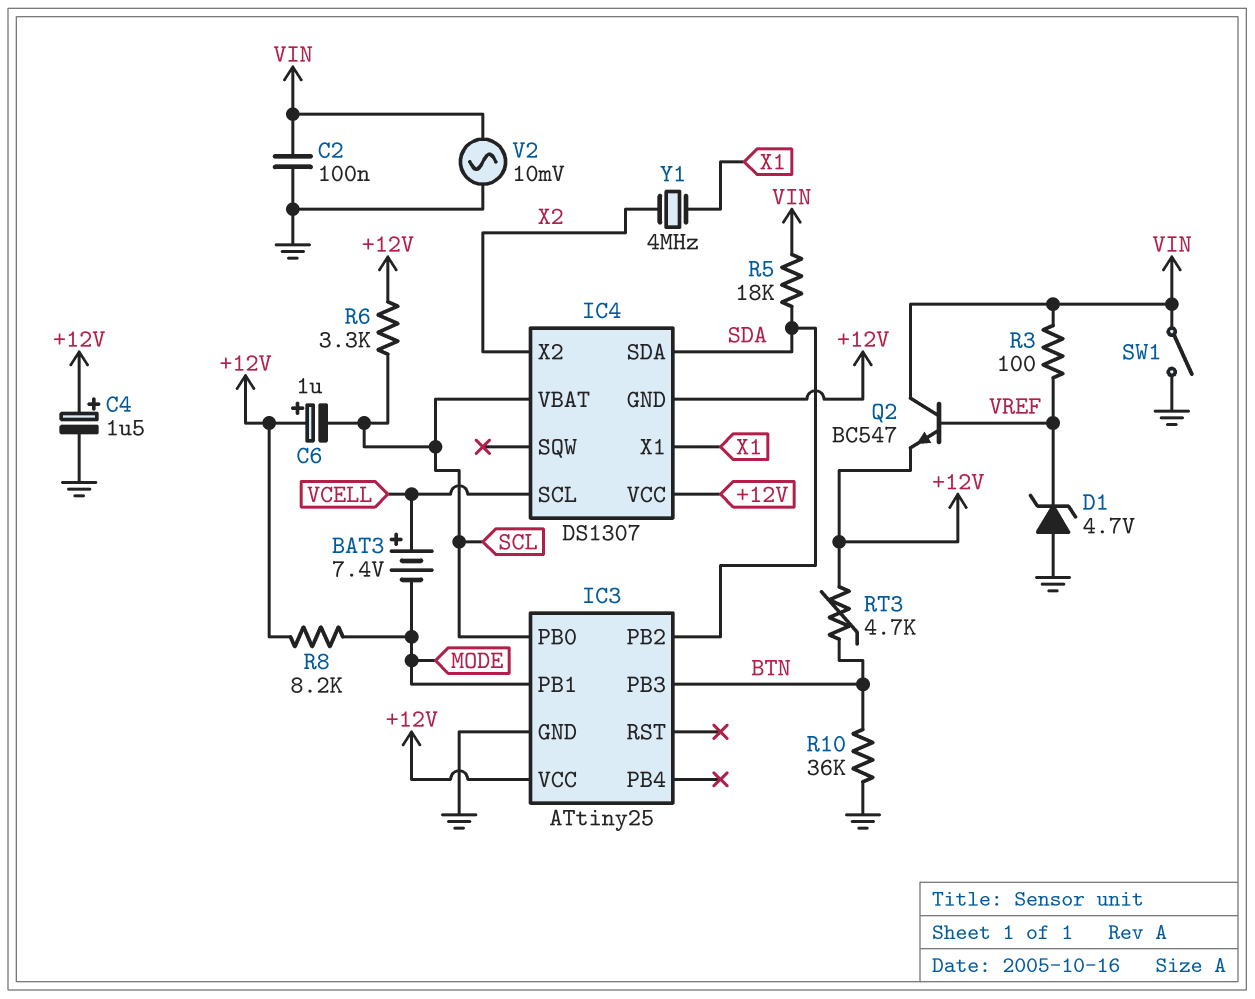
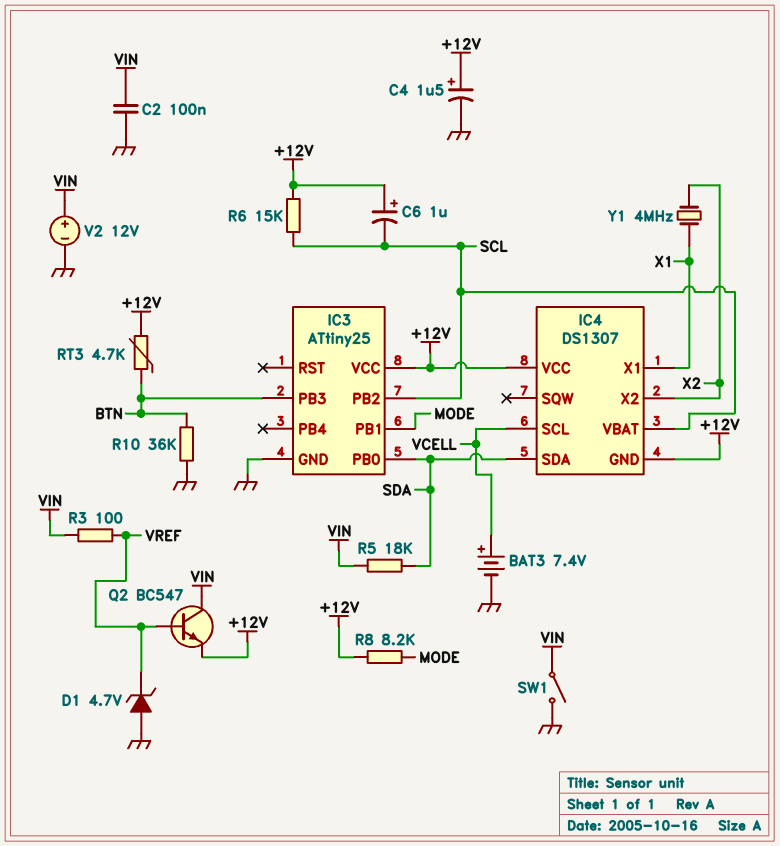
BAT3: 7.4V (plus VCELL, minus MODE) -> 7.4V (plus VCELL, minus GND)
IC3 pin PB0: SCL -> SDA
IC3 pin PB2: SDA -> SCL
R6: 3.3k (+12V, SCL) -> 15k (+12V, SCL)
V2: AC 10mV (GND, VIN) -> 12V (plus VIN, minus GND)

